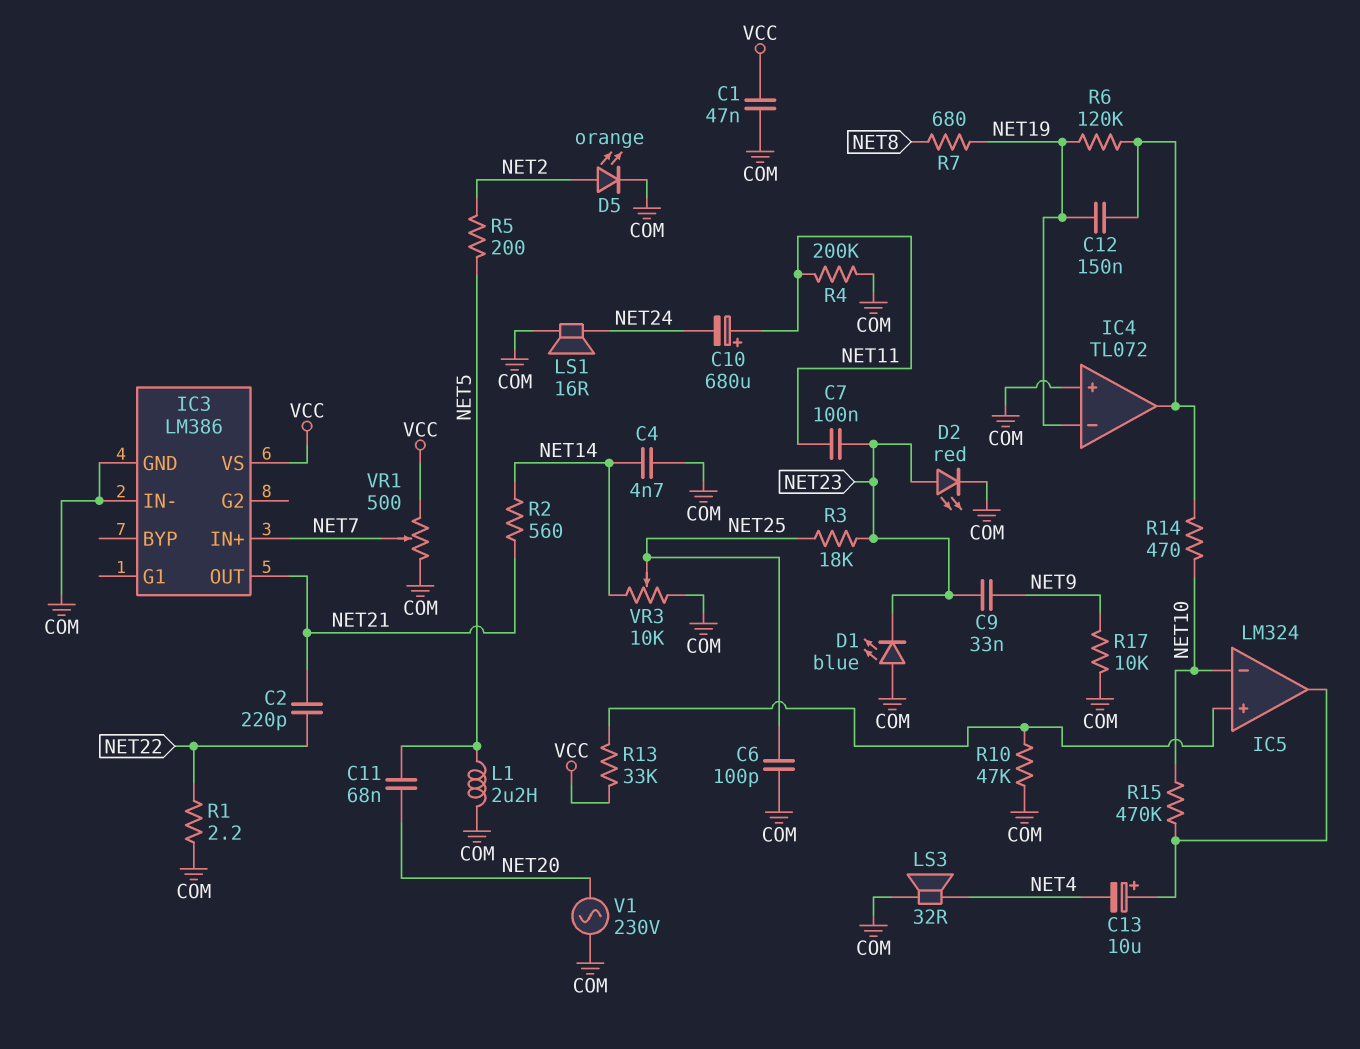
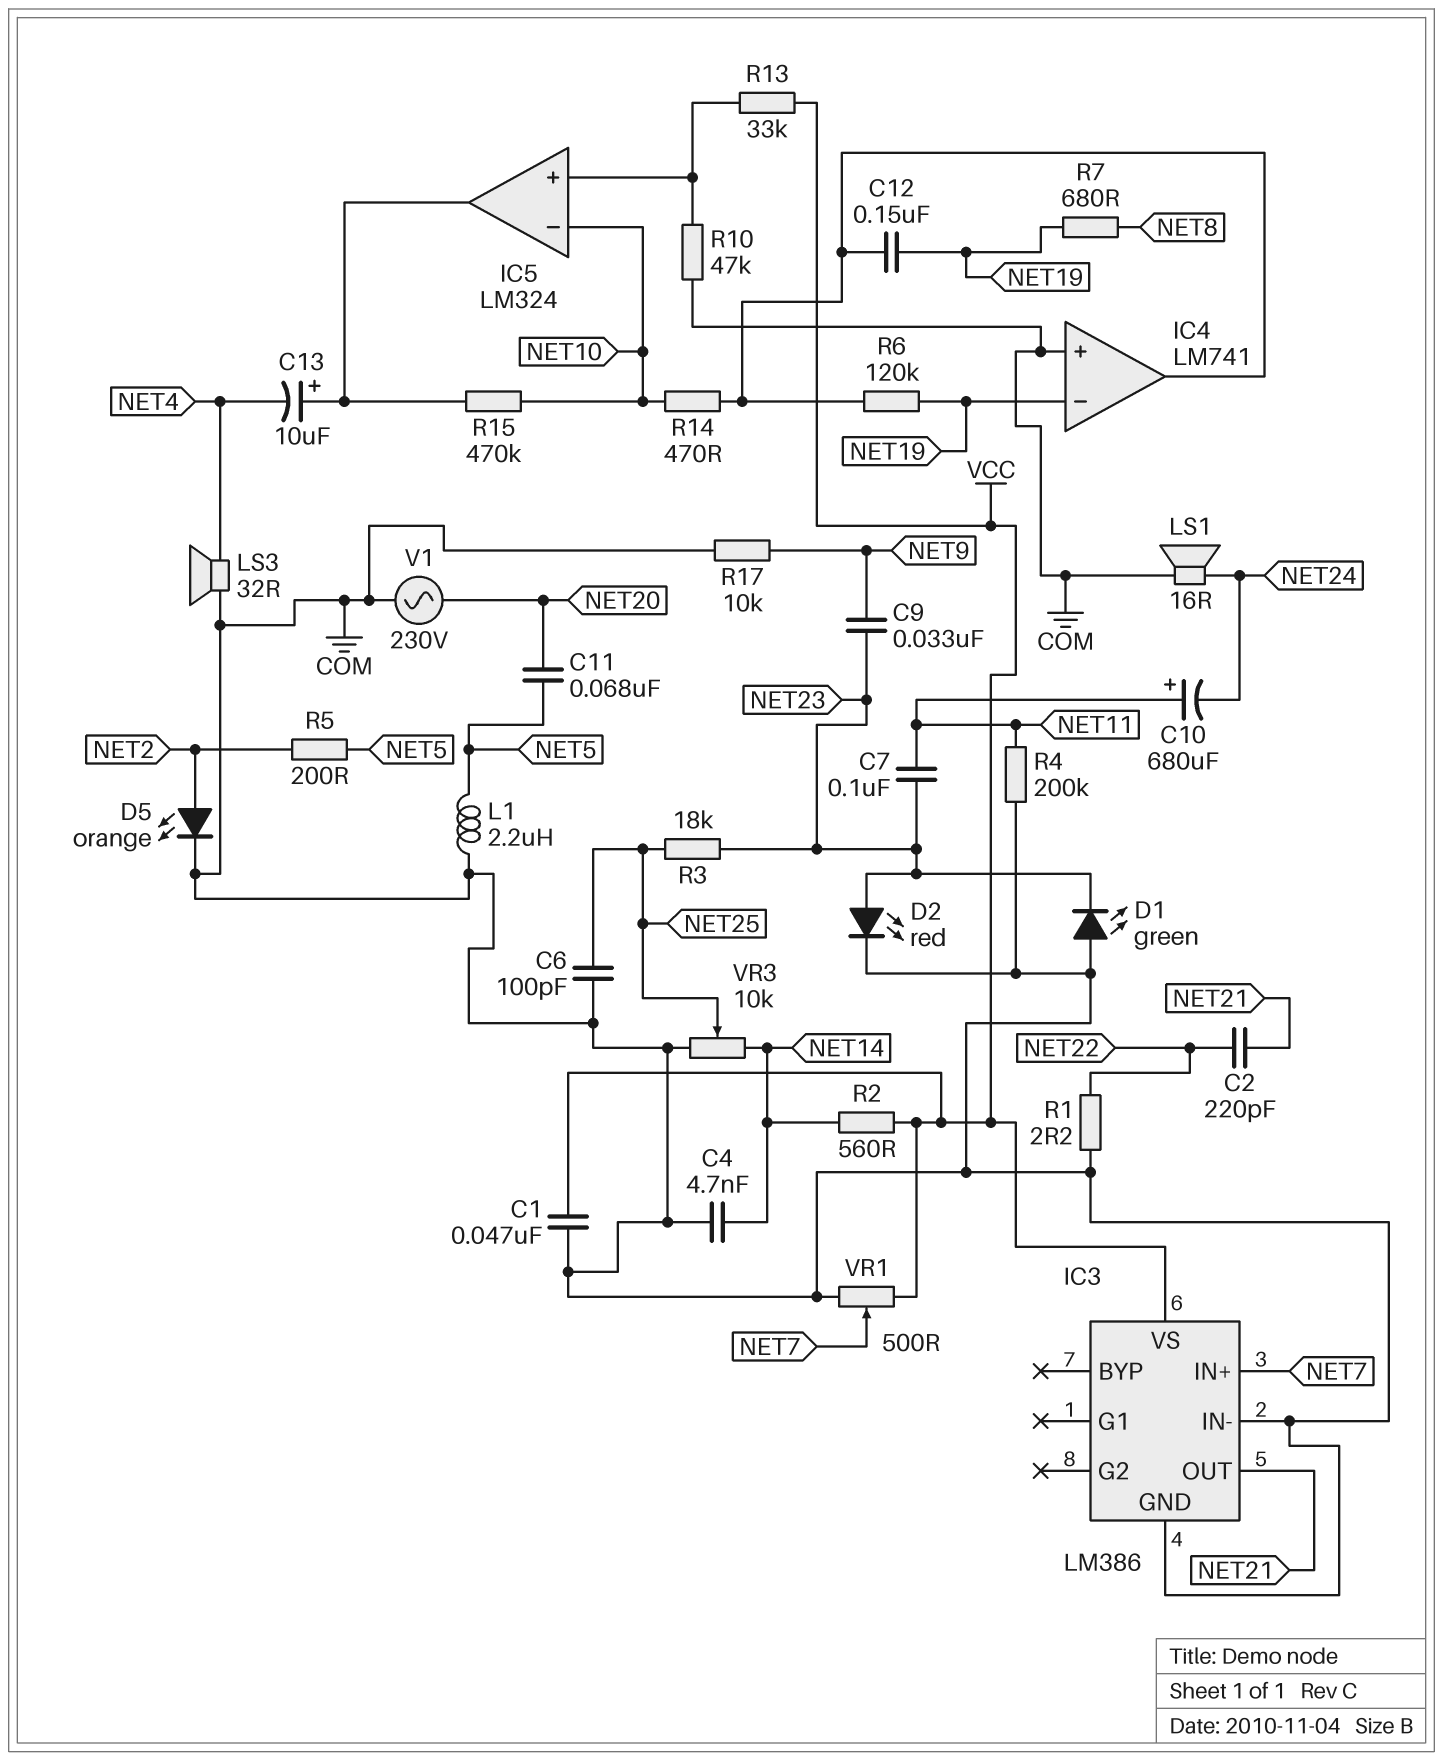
D1: LED blue (A COM, K NET23) -> LED green (A COM, K NET23)
IC4: TL072 -> LM741
R2: 560 (NET14, NET21) -> 560 (NET14, VCC)

